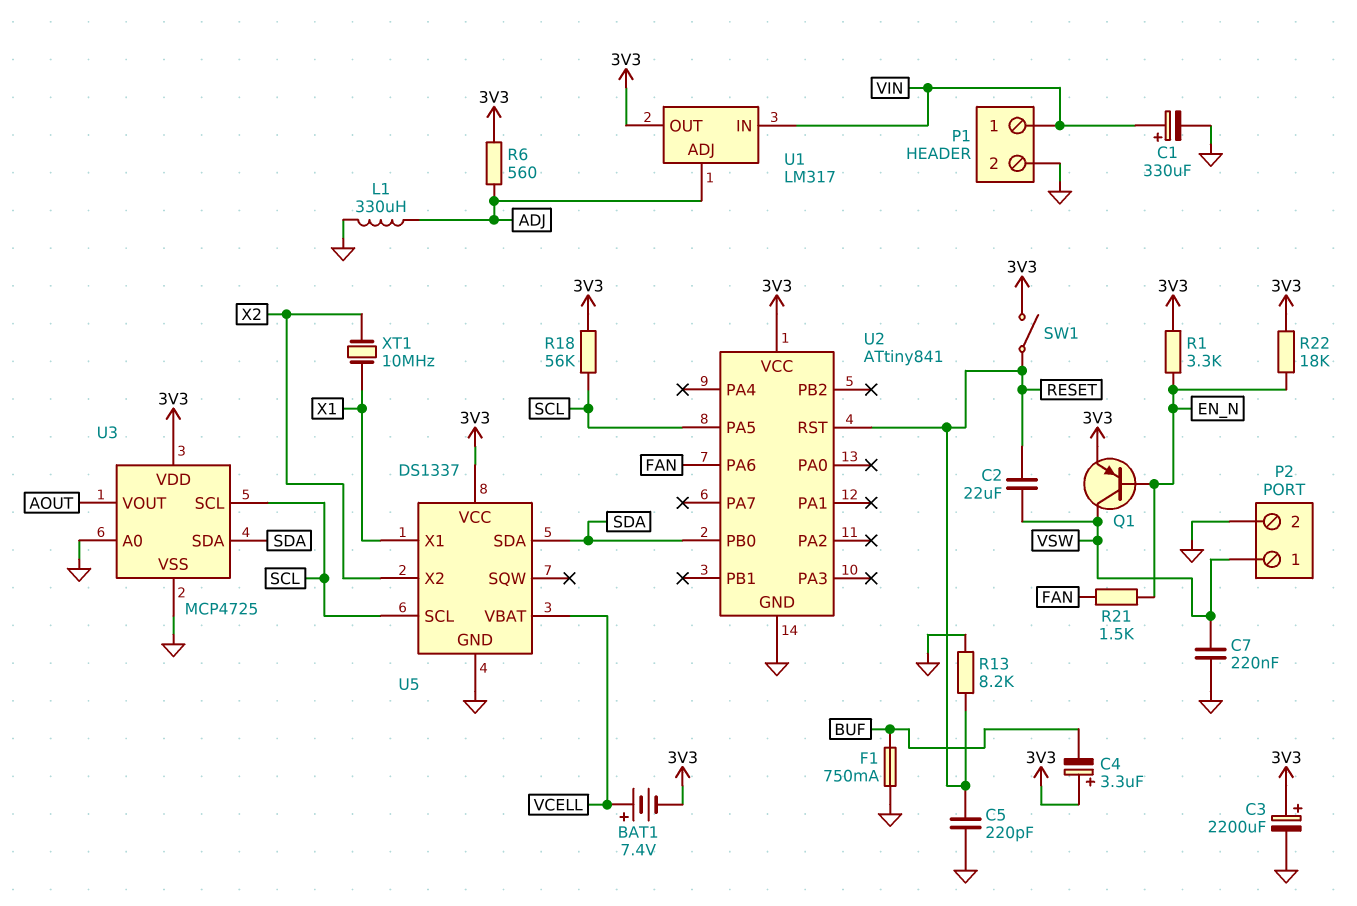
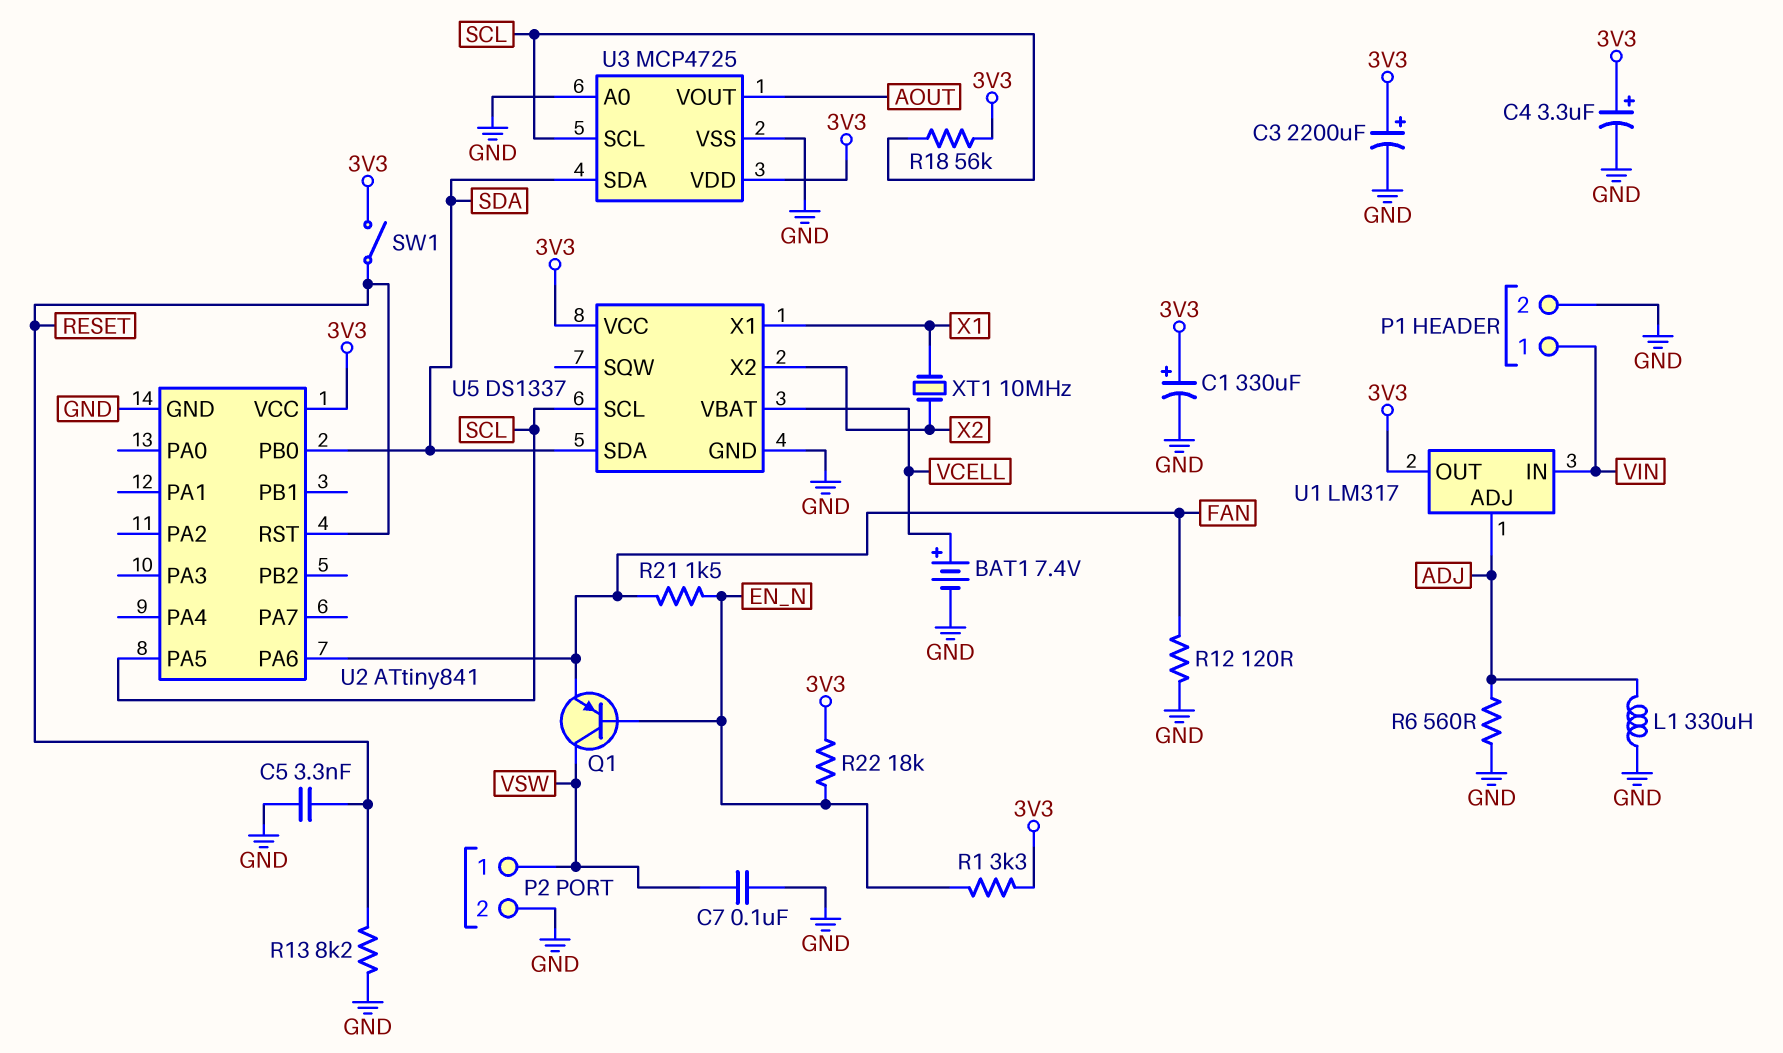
BAT1: 7.4V (plus VCELL, minus 3V3) -> 7.4V (plus VCELL, minus GND)
C1: 330uF (plus VIN, minus GND) -> 330uF (plus 3V3, minus GND)
C2: 22uF (RESET, VSW) -> none
C4: 3.3uF (plus 3V3, minus BUF) -> 3.3uF (plus 3V3, minus GND)
C5: 220pF (GND, RESET) -> 3.3nF (GND, RESET)
C7: 220nF (GND, VSW) -> 100nF (GND, VSW)
F1: 750mA (BUF, GND) -> none
Q1: PNP (B EN_N, C VSW, E 3V3) -> PNP (B EN_N, C VSW, E FAN)
R6: 560 (3V3, ADJ) -> 560 (ADJ, GND)
R12: none -> 120 (FAN, GND)

